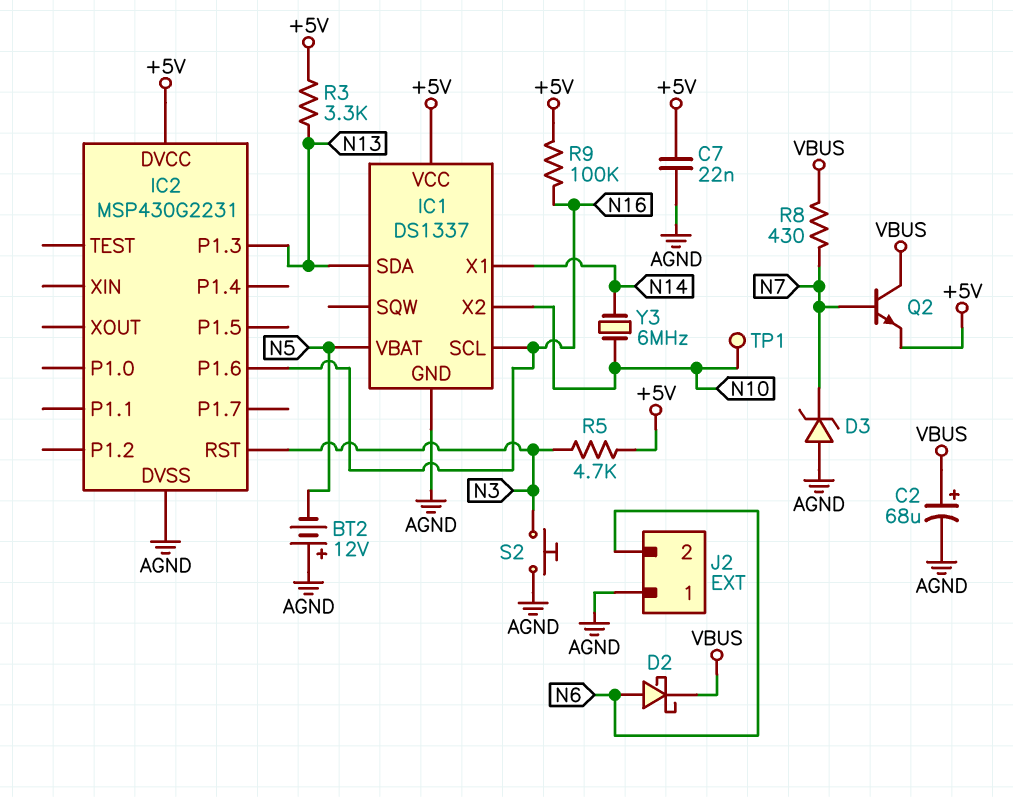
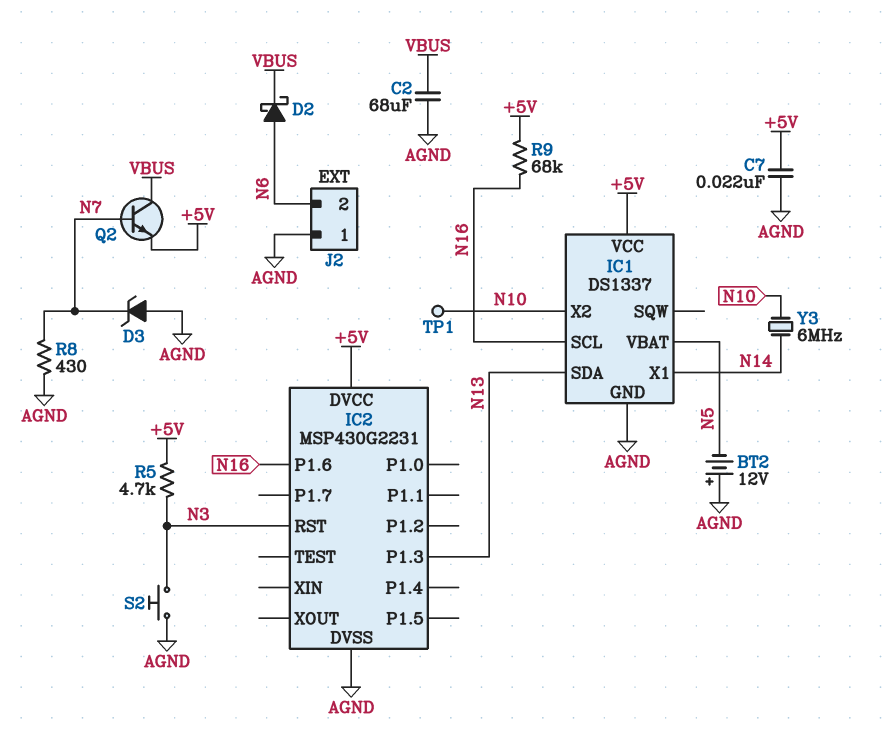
C2: 68uF (plus VBUS, minus AGND) -> 68uF (AGND, VBUS)
R3: 3.3k (+5V, N13) -> none
R8: 430 (N7, VBUS) -> 430 (AGND, N7)
R9: 100k (+5V, N16) -> 68k (+5V, N16)

